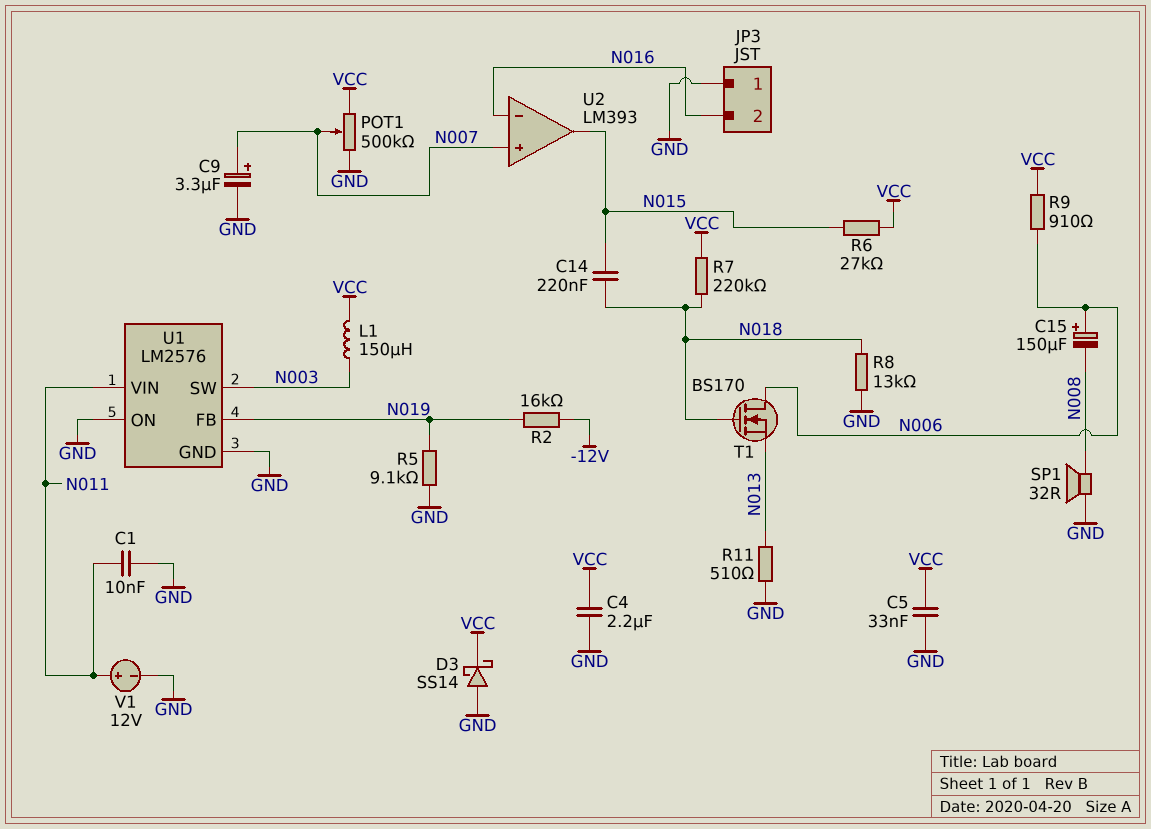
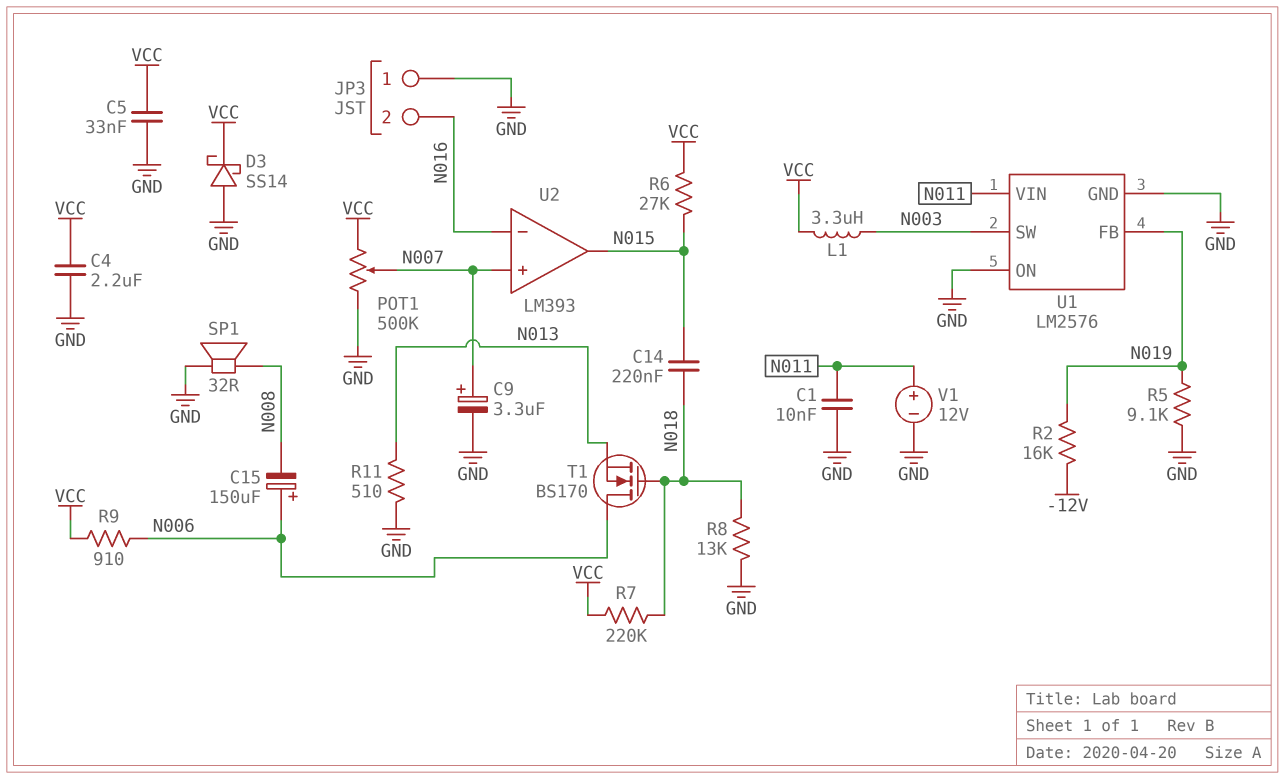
L1: 150uH (N003, VCC) -> 3.3uH (N003, VCC)

